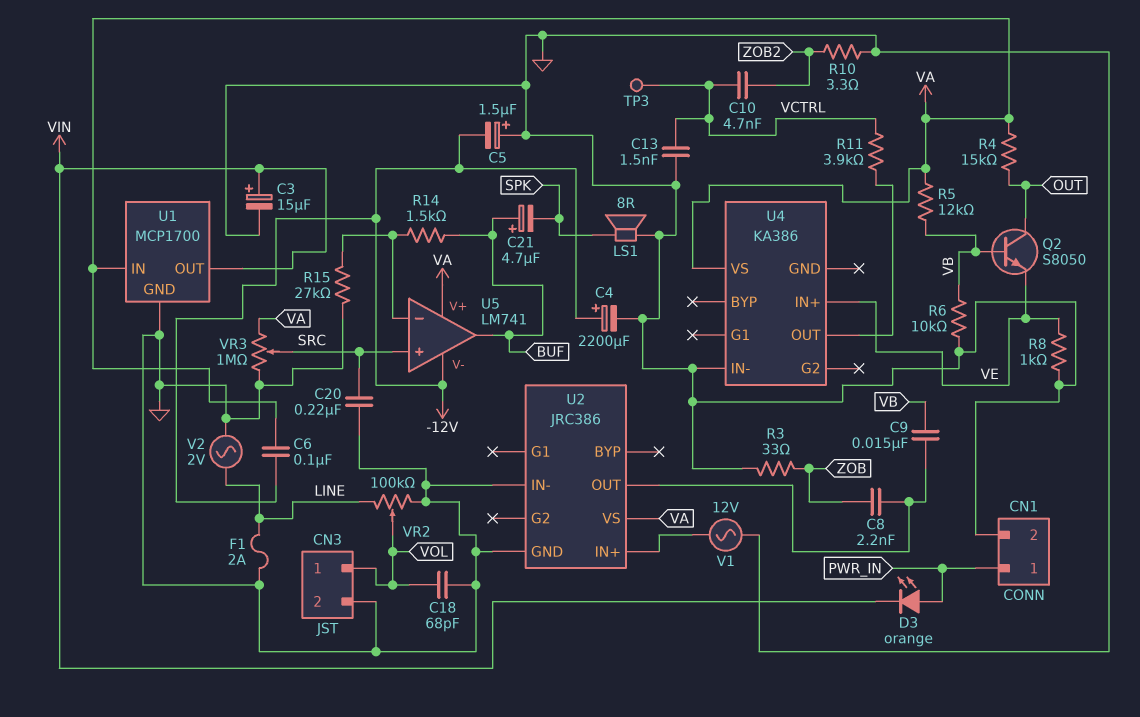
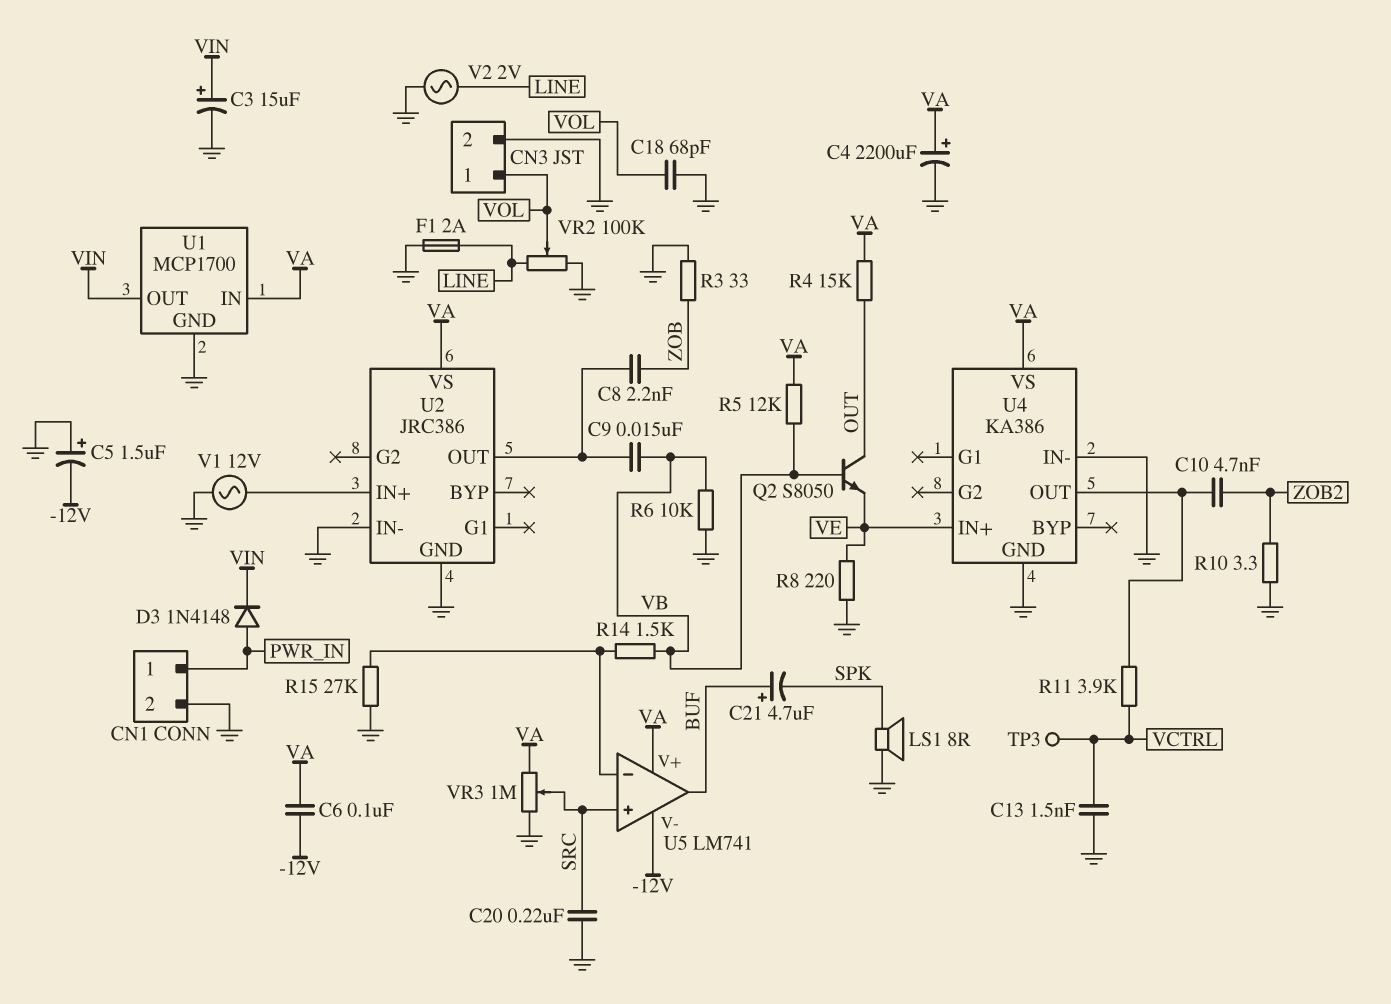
C4: 2200uF (plus -12V, minus GND) -> 2200uF (plus VA, minus GND)
C10: 4.7nF (VCTRL, ZOB2) -> 4.7nF (U4/OUT, ZOB2)
D3: LED orange (A PWR_IN, K VIN) -> diode 1N4148 (A PWR_IN, K VIN)
R8: 1k (GND, VE) -> 220 (GND, VE)
R14: 1.5k (BUF, U5/in-) -> 1.5k (U5/in-, VB)
U4 pin GND: none -> GND

